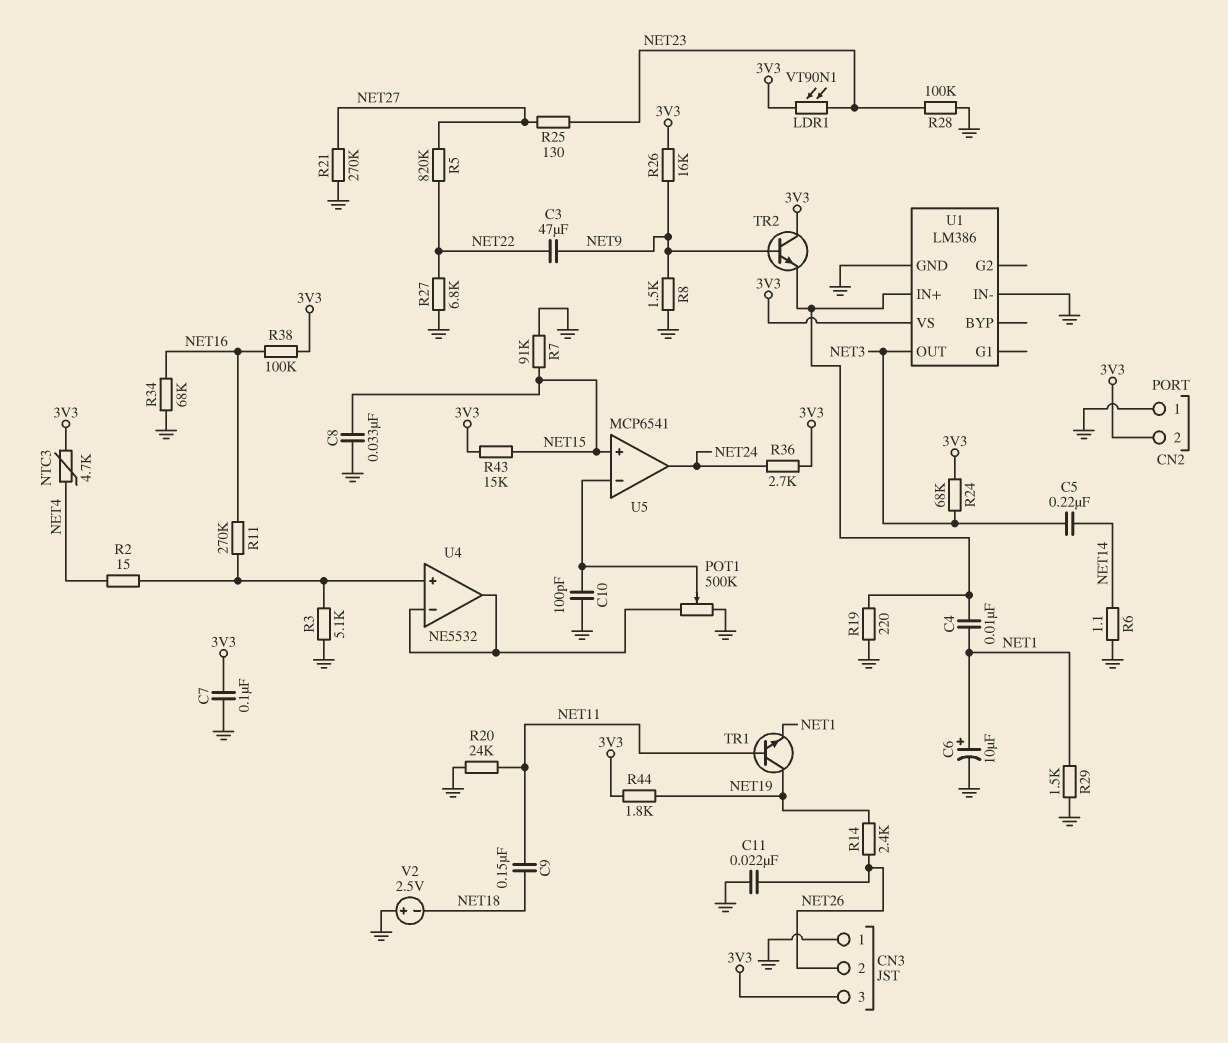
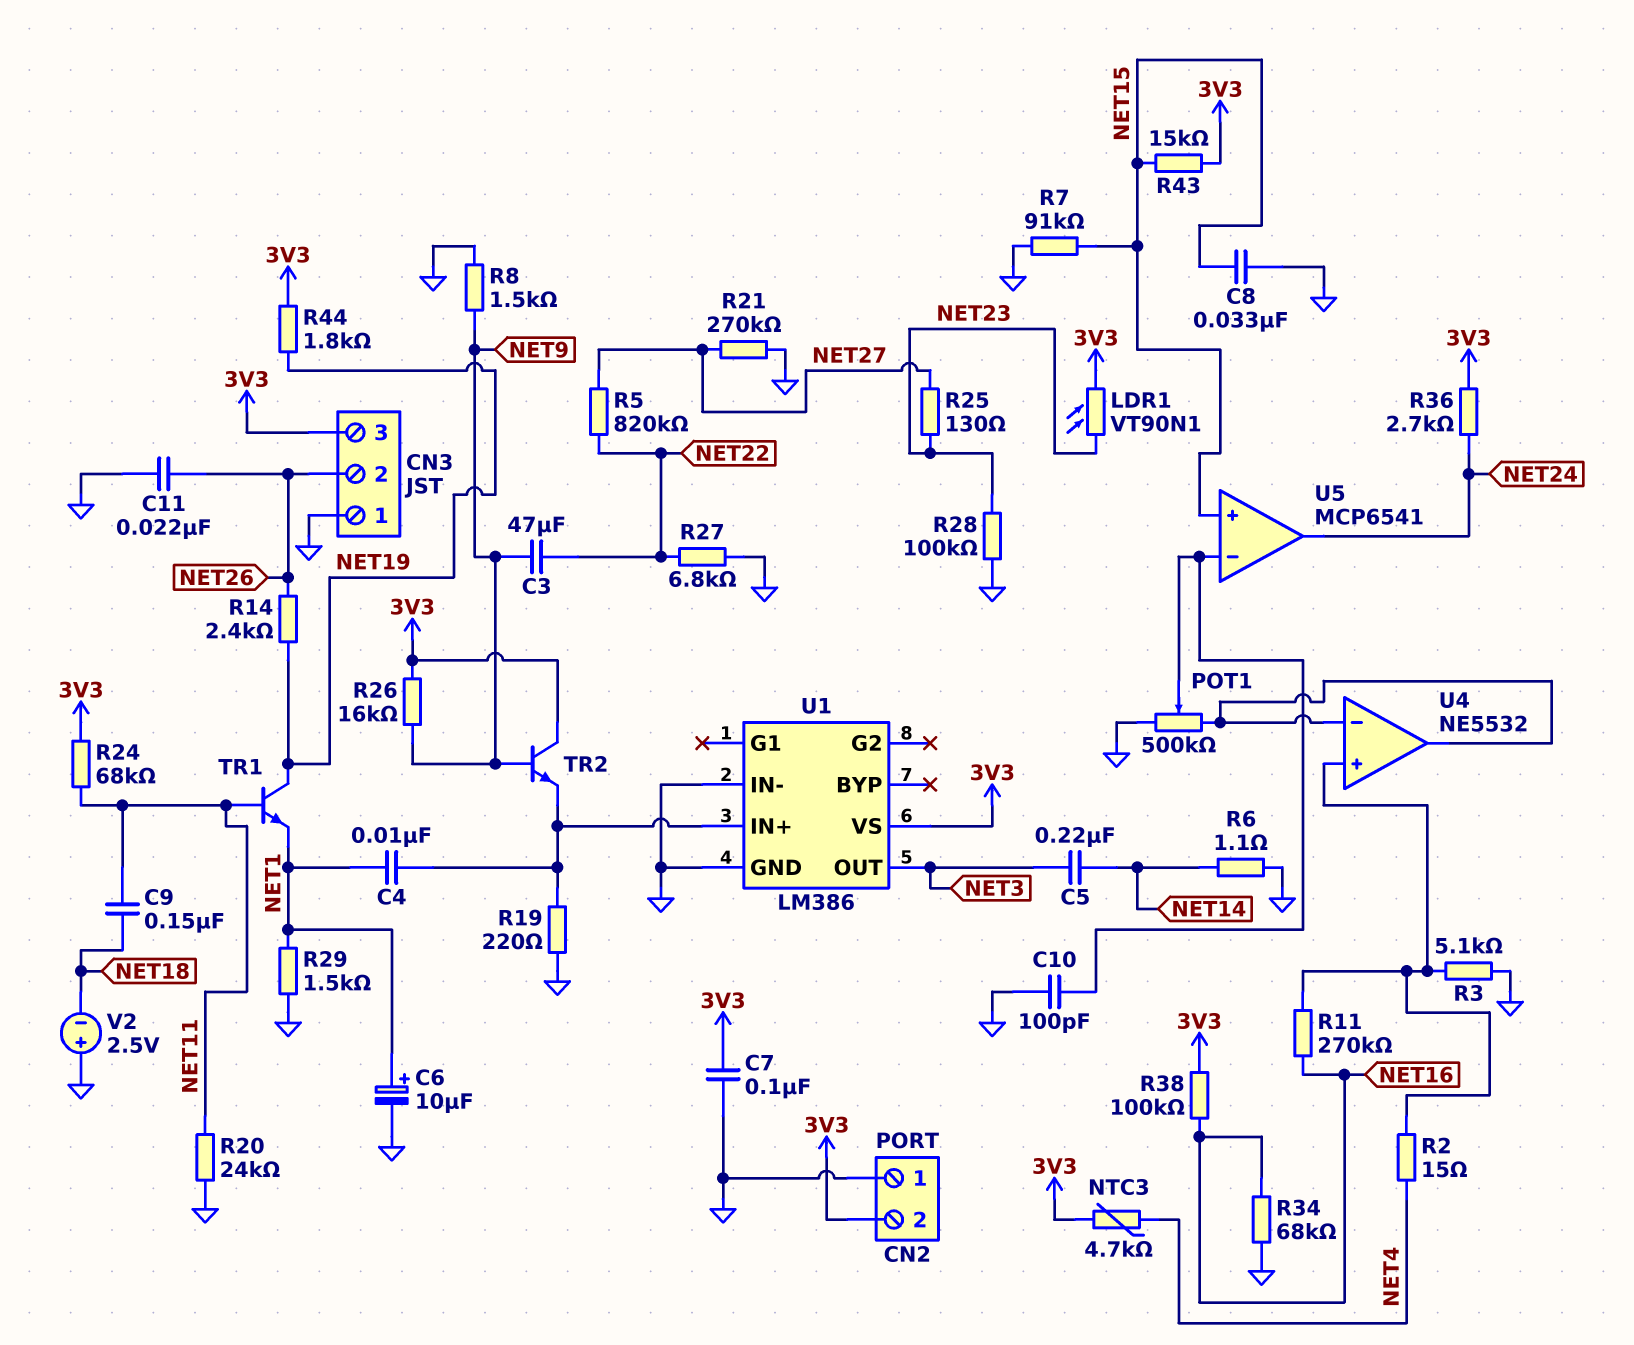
R24: 68k (3V3, NET3) -> 68k (3V3, NET11)

